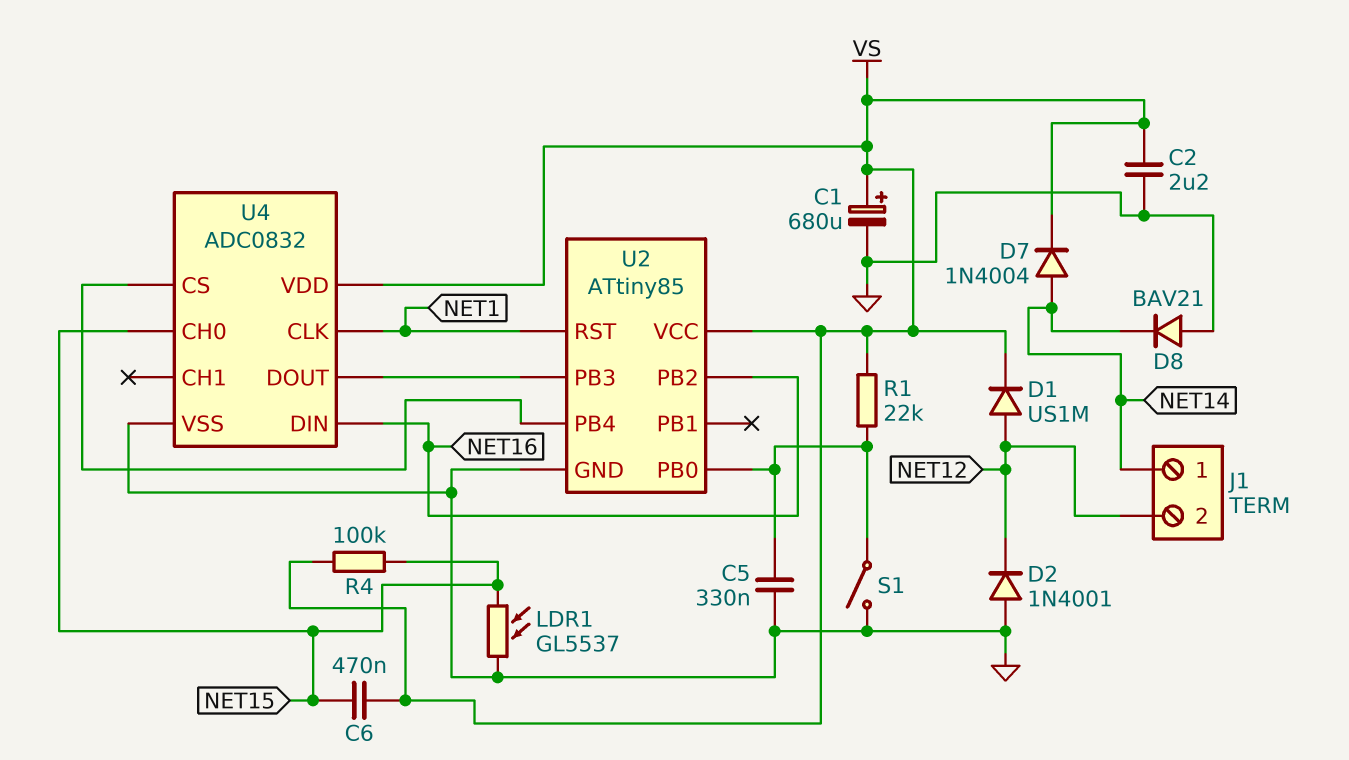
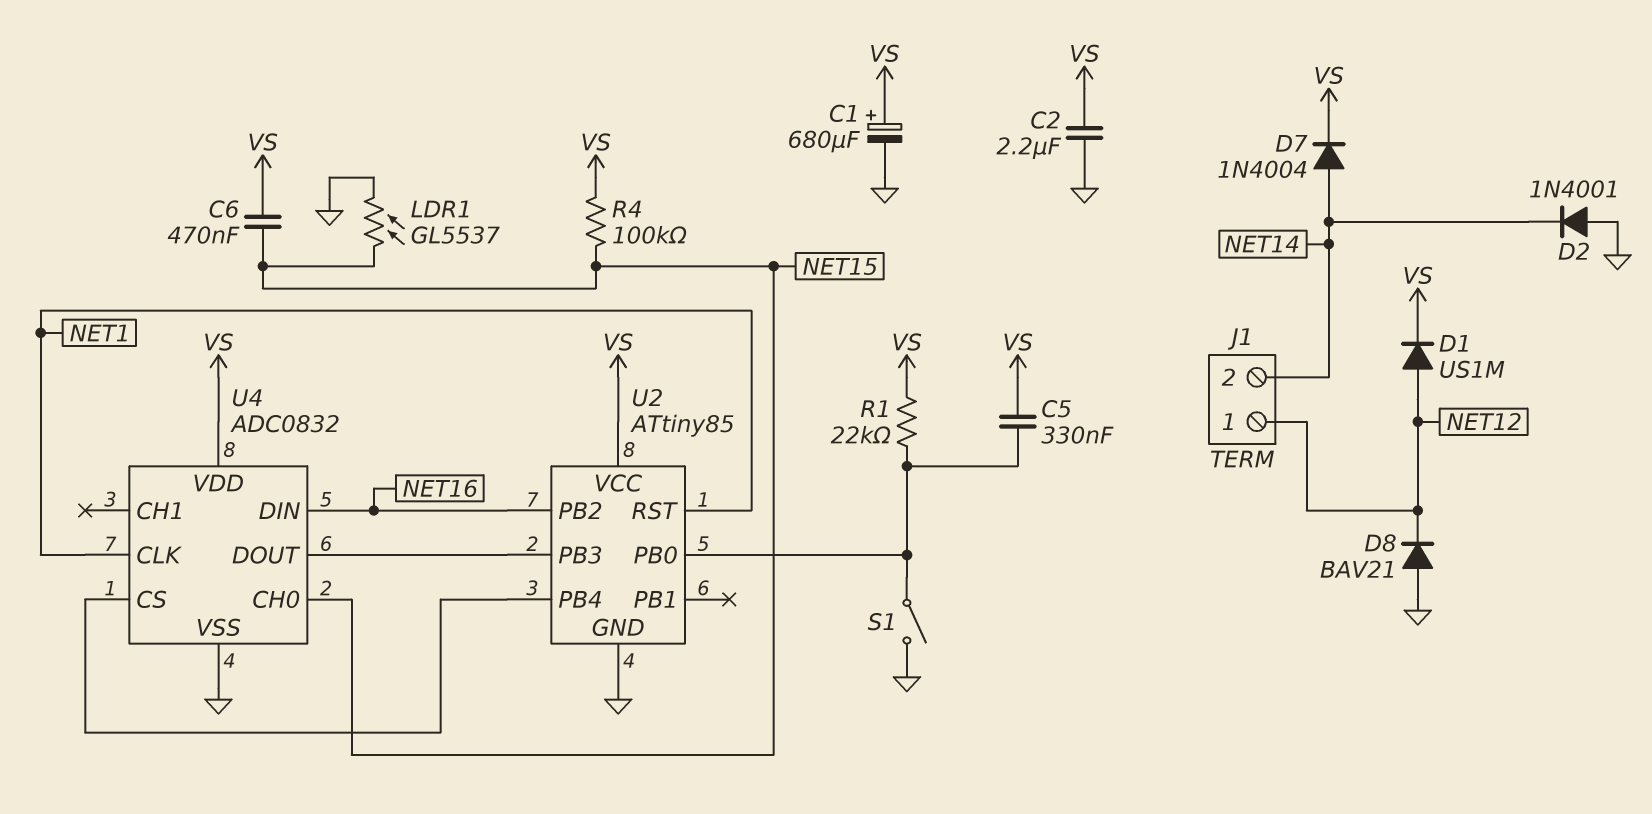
C5: 330nF (GND, U2/PB0) -> 330nF (U2/PB0, VS)
D2: diode 1N4001 (A GND, K NET12) -> diode 1N4001 (A GND, K NET14)
D8: diode BAV21 (A GND, K NET14) -> diode BAV21 (A GND, K NET12)
J1 pin 1: NET14 -> NET12
J1 pin 2: NET12 -> NET14

